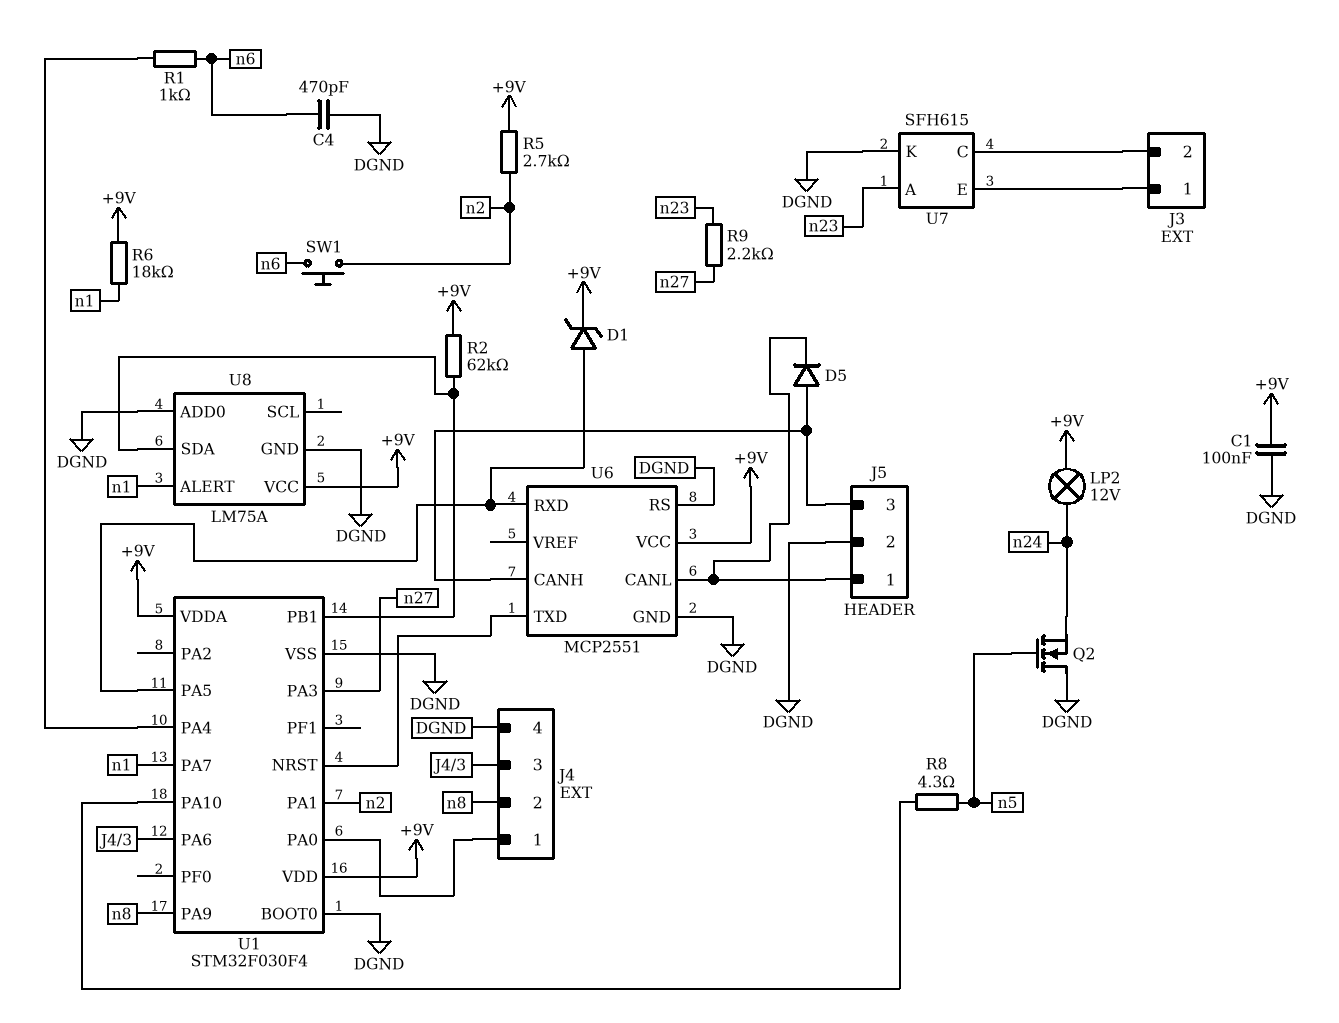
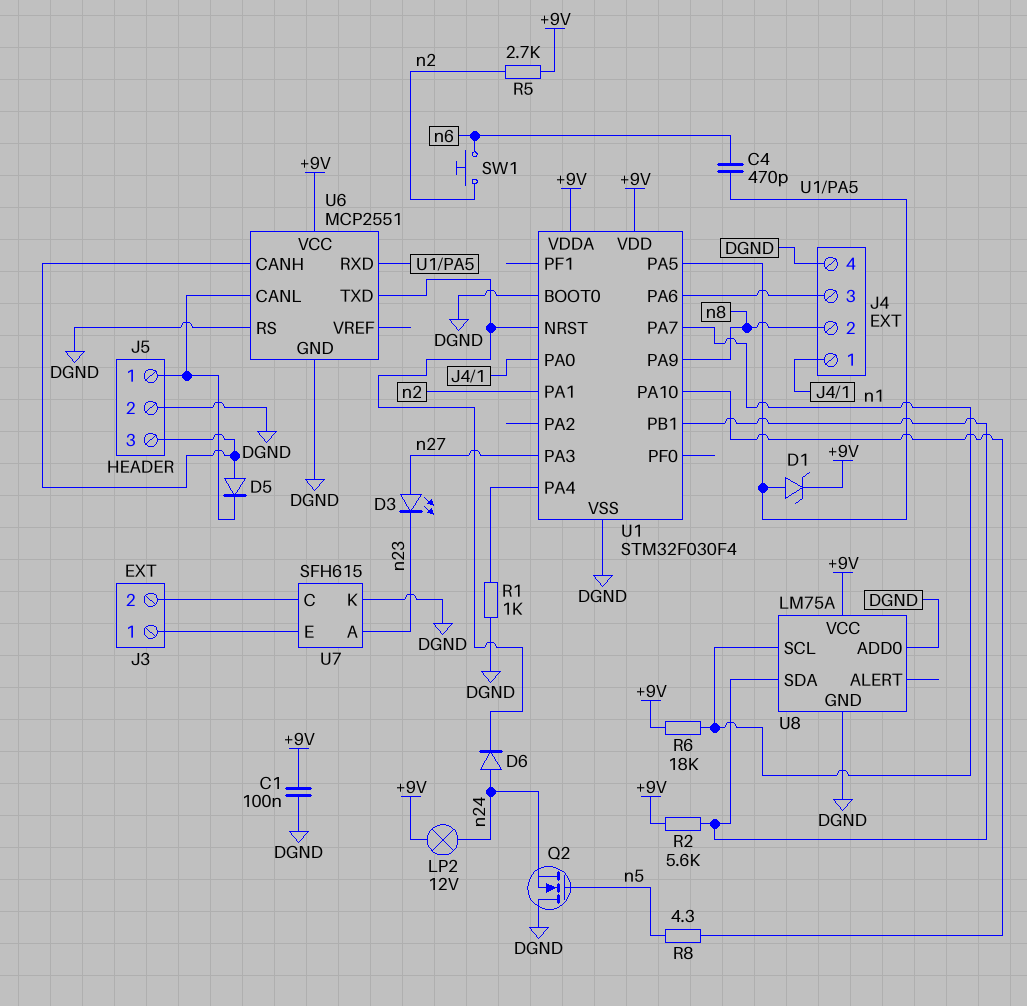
C4: 470pF (DGND, n6) -> 470pF (U1/PA5, n6)
D3: none -> LED (A n27, K n23)
D6: none -> diode (A n24, K U1/NRST)
R1: 1k (U1/PA4, n6) -> 1k (DGND, U1/PA4)
R2: 62k (+9V, U1/PB1) -> 5.6k (+9V, U1/PB1)
R9: 2.2k (n23, n27) -> none
U8 pin ALERT: n1 -> none
U8 pin SCL: none -> n1

